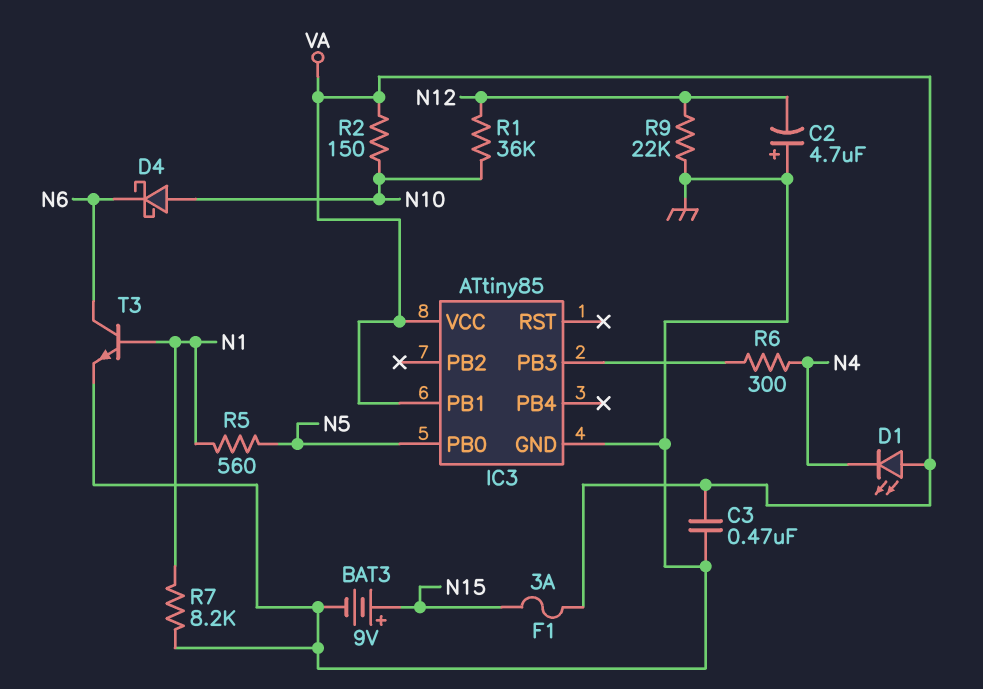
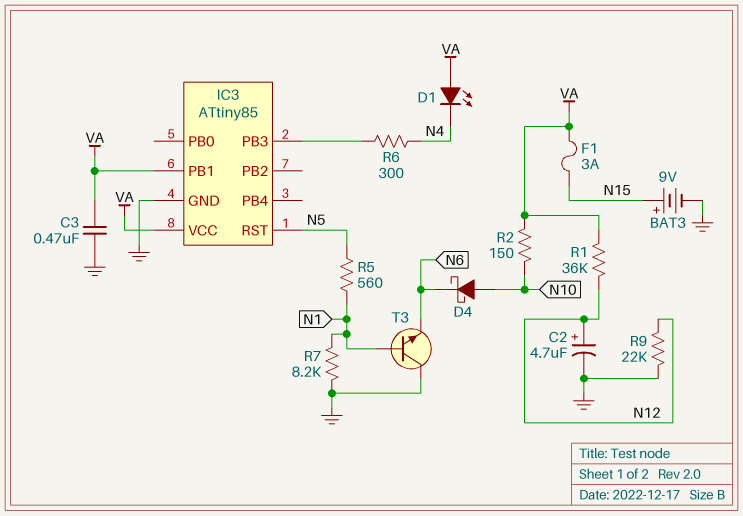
C2: 4.7uF (plus GND, minus N12) -> 4.7uF (plus N12, minus GND)
IC3 pin PB0: N5 -> none
IC3 pin RST: none -> N5
R1: 36k (N10, N12) -> 36k (N12, VA)
T3: NPN (B N1, C N6, E GND) -> NPN (B N1, C GND, E N6)

